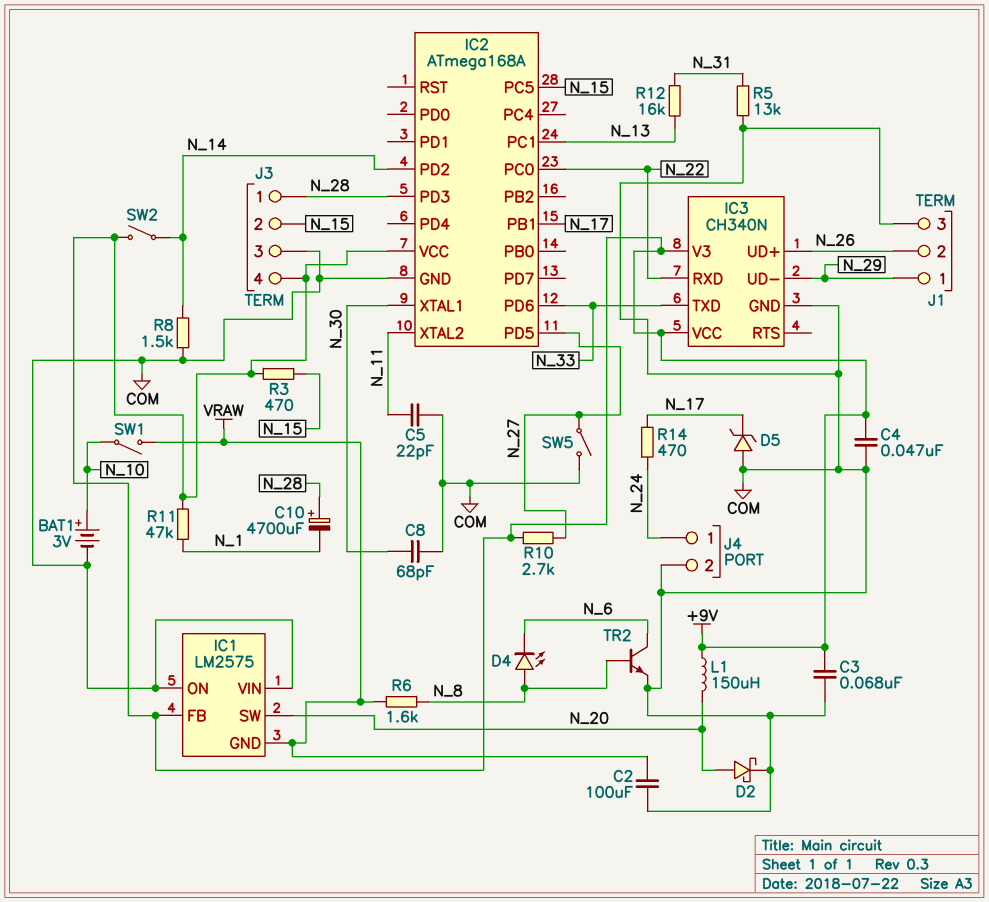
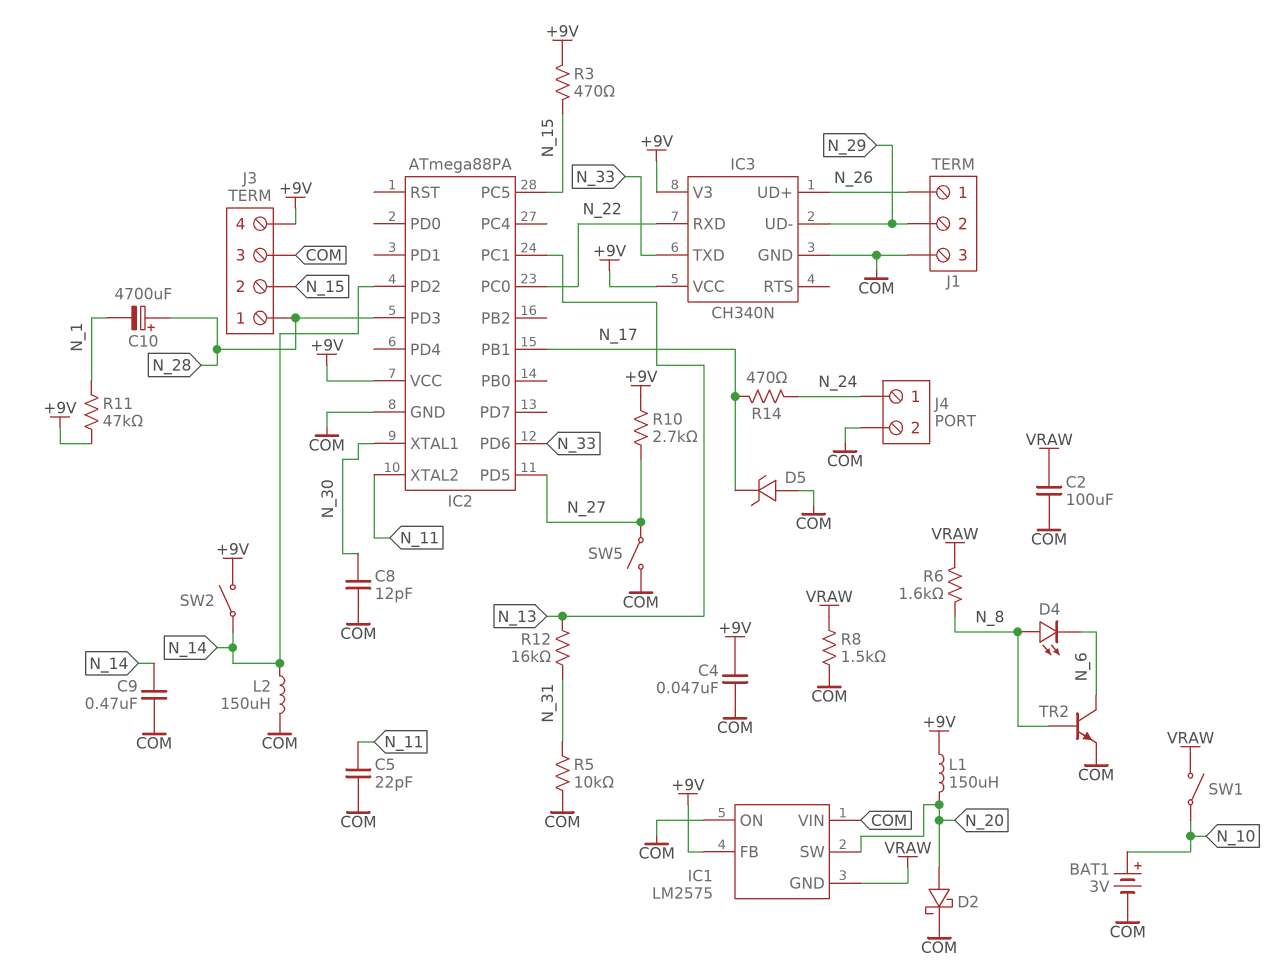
C3: 68nF (+9V, COM) -> none
C8: 68pF (COM, N_30) -> 12pF (COM, N_30)
C9: none -> 470nF (COM, N_14)
IC2: ATmega168A -> ATmega88PA
J1 pin 1: N_29 -> N_26
J1 pin 2: N_26 -> N_29
L2: none -> 150uH (COM, N_14)
R5: 13k (COM, N_31) -> 10k (COM, N_31)
R8: 1.5k (COM, N_14) -> 1.5k (COM, VRAW)

